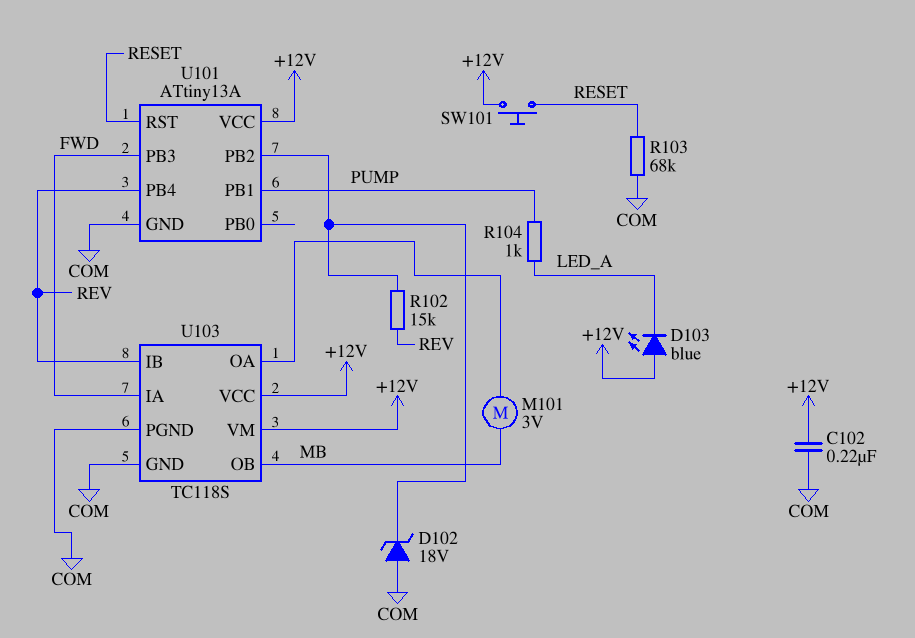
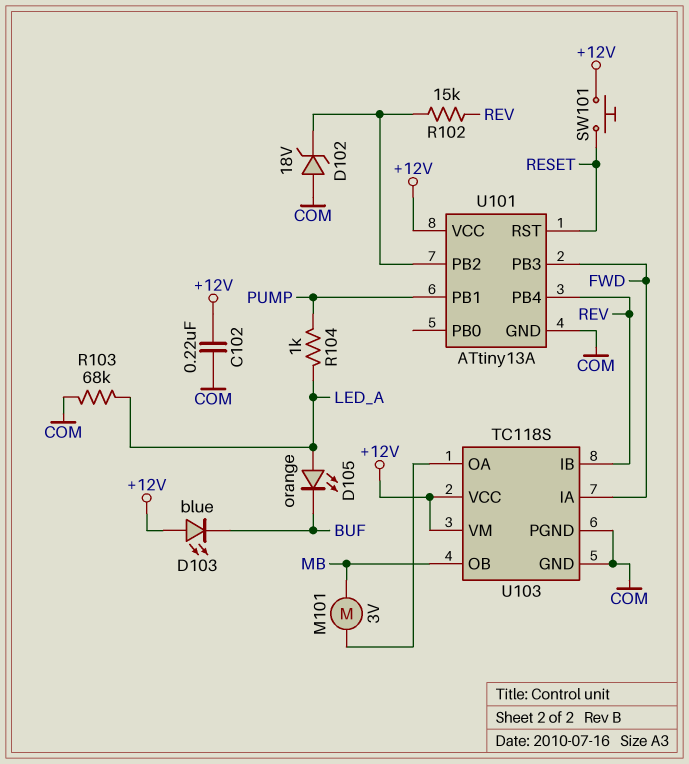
D103: LED blue (A +12V, K LED_A) -> LED blue (A +12V, K BUF)
D105: none -> LED orange (A LED_A, K BUF)
R103: 68k (COM, RESET) -> 68k (COM, LED_A)

